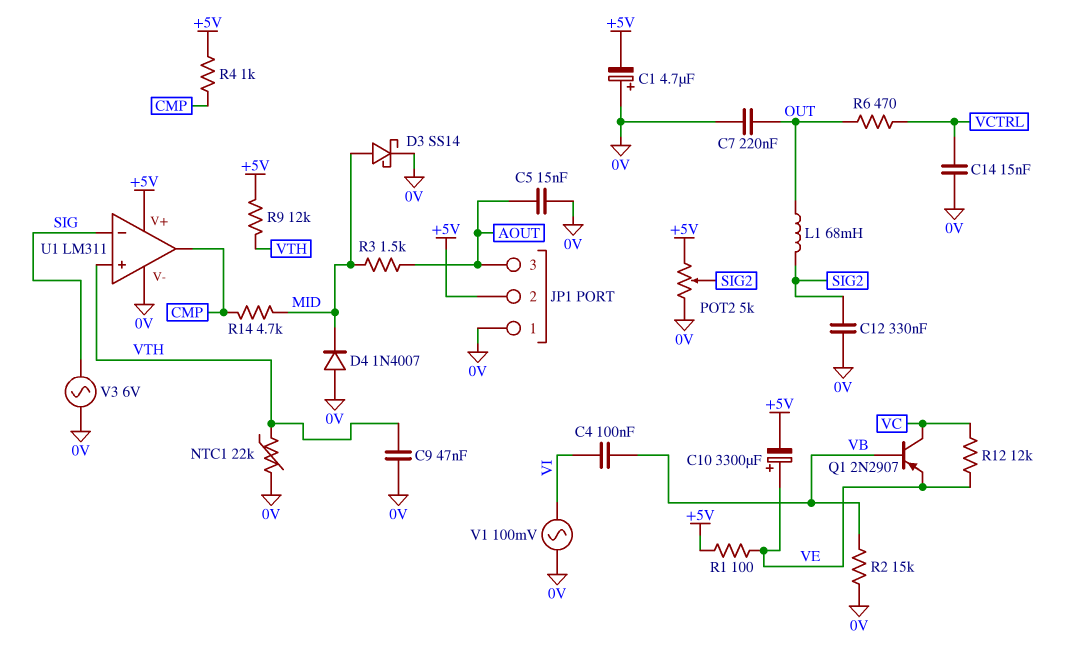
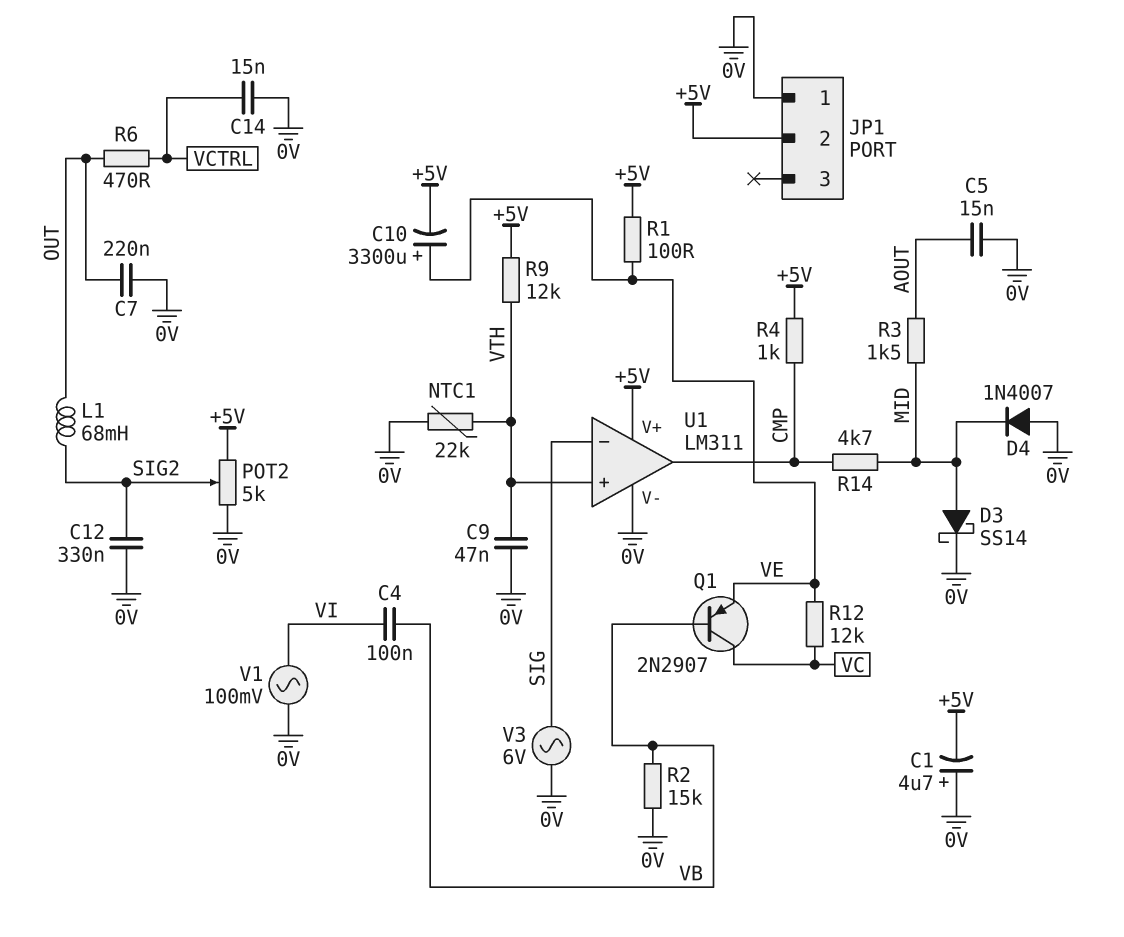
JP1 pin 3: AOUT -> none

